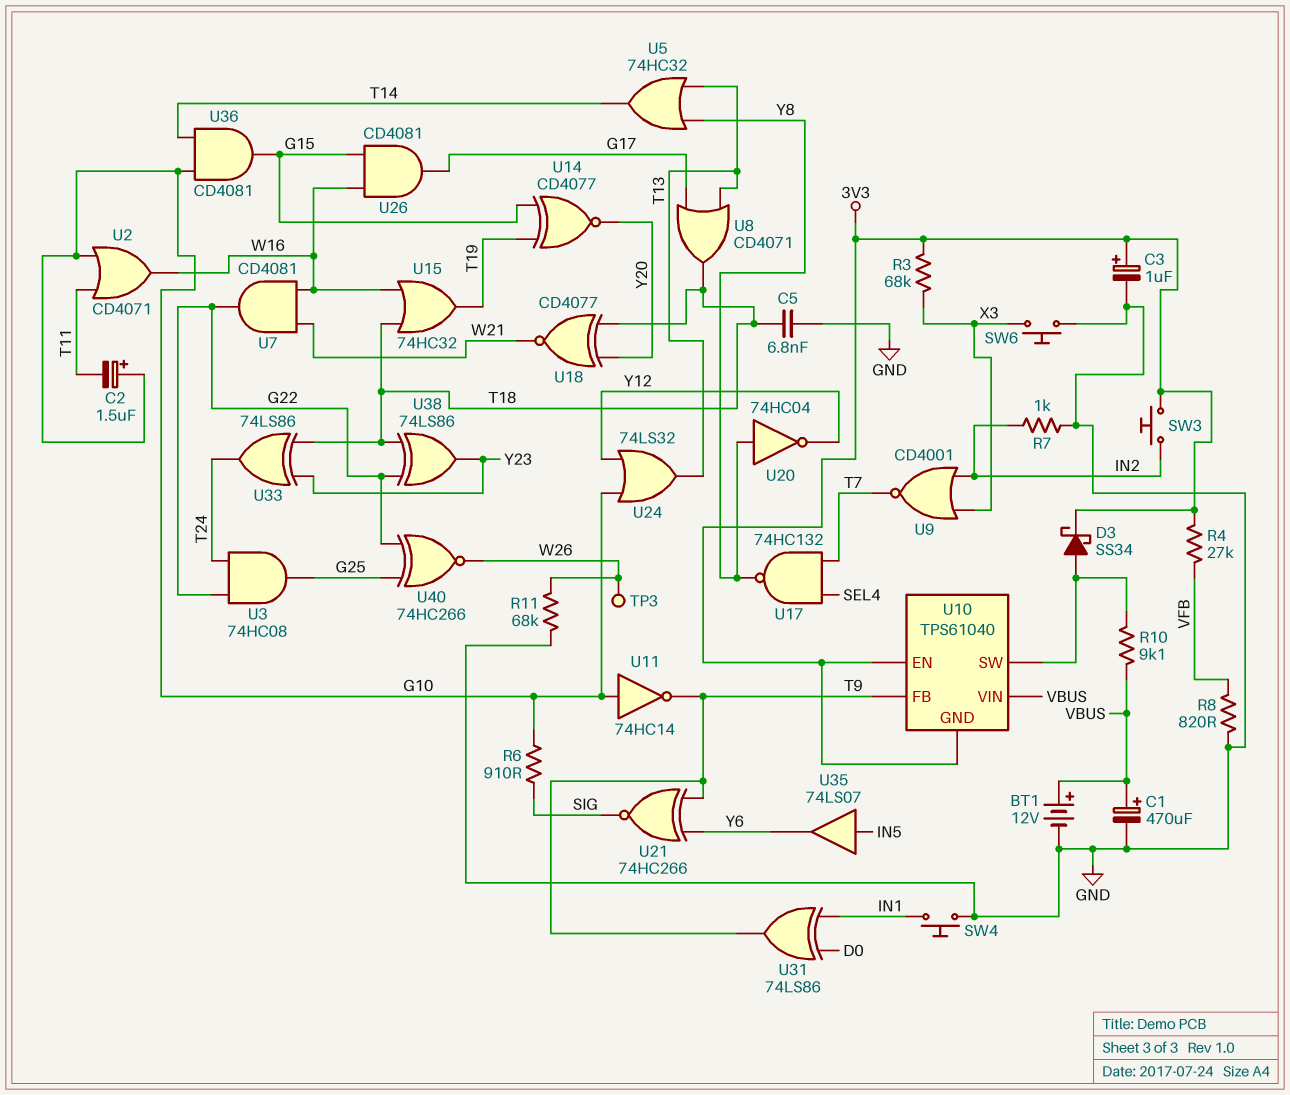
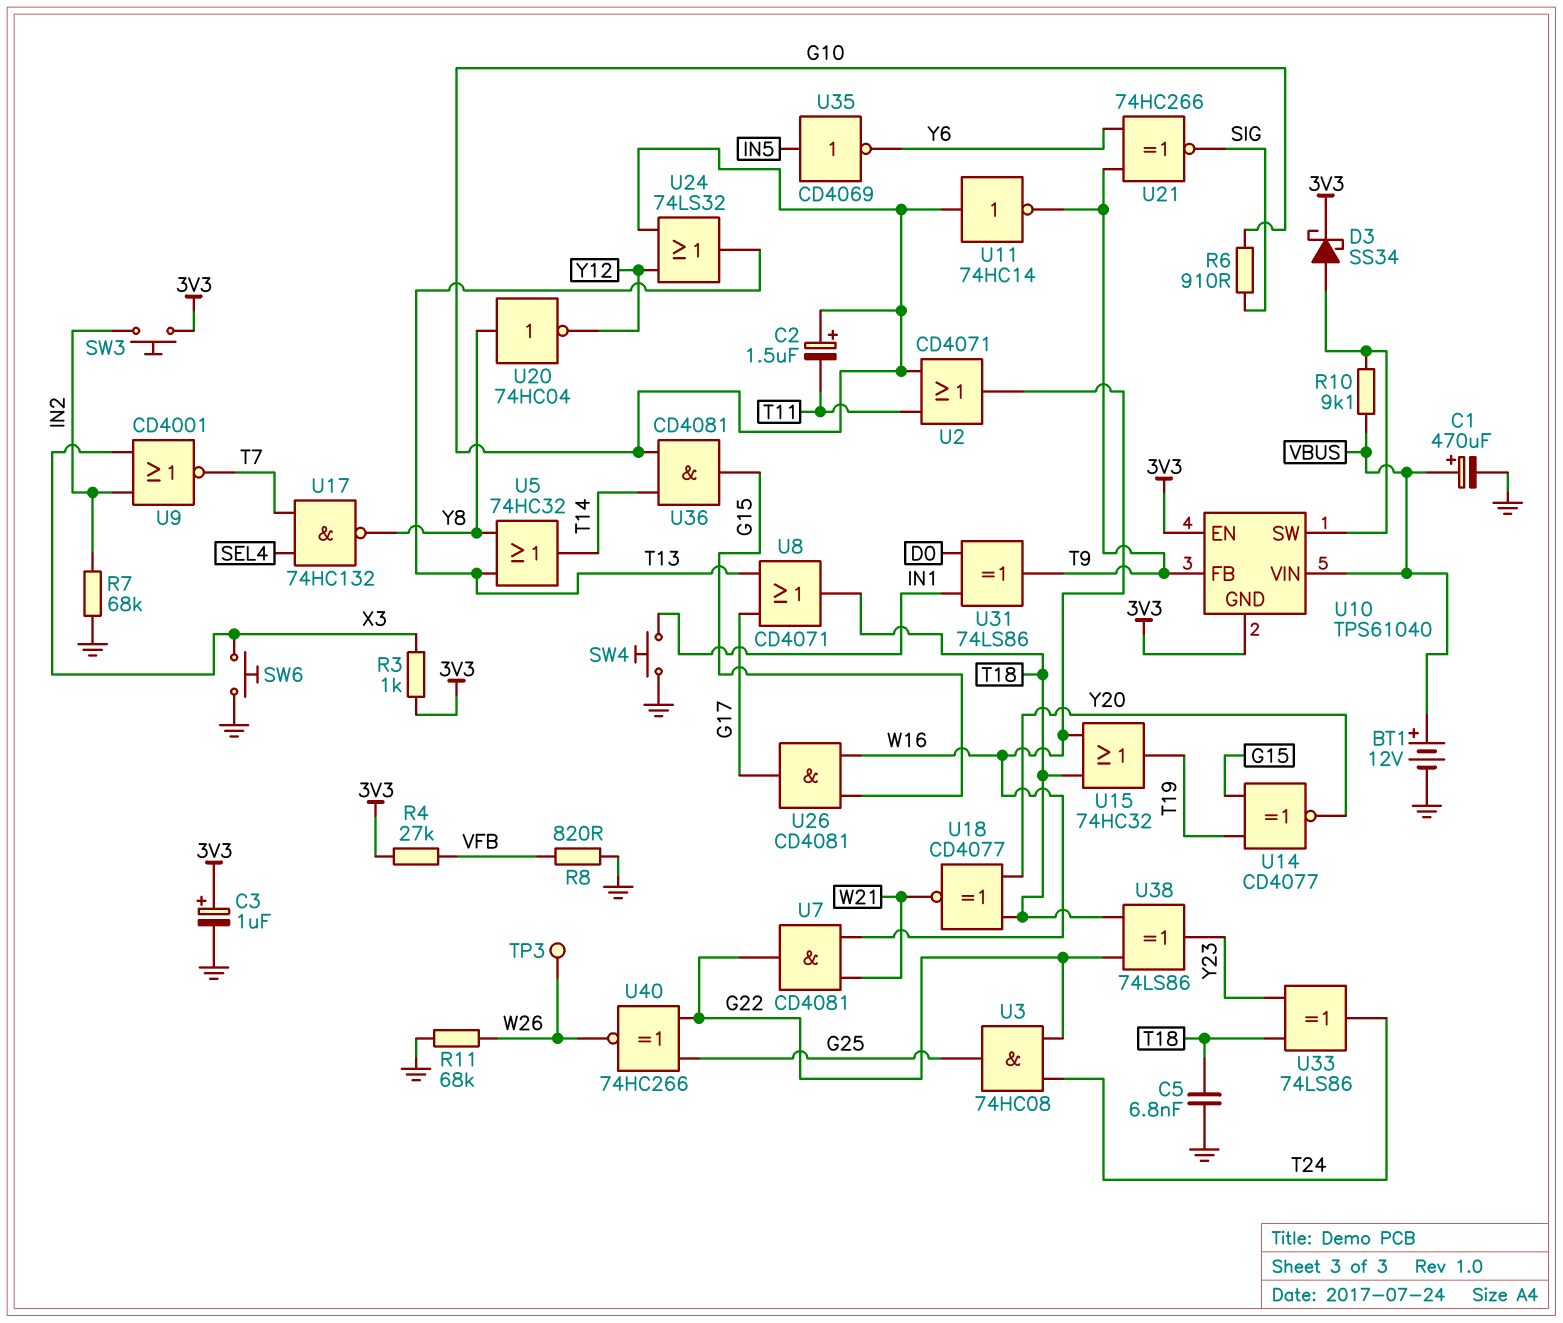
R3: 68k (3V3, X3) -> 1k (3V3, X3)
R7: 1k (GND, IN2) -> 68k (GND, IN2)
U35: buffer 74LS07 (in IN5, out Y6) -> NOT CD4069 (in IN5, out Y6)

